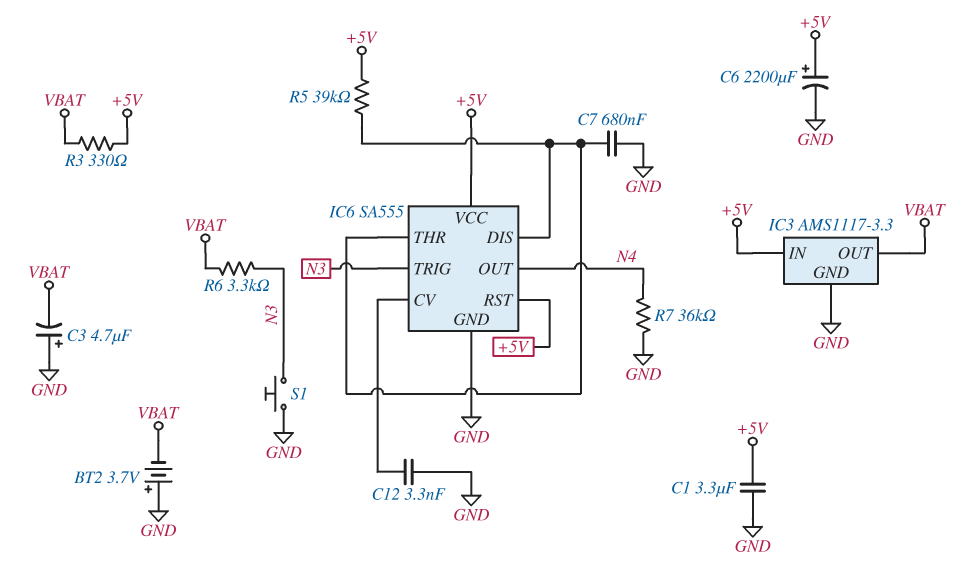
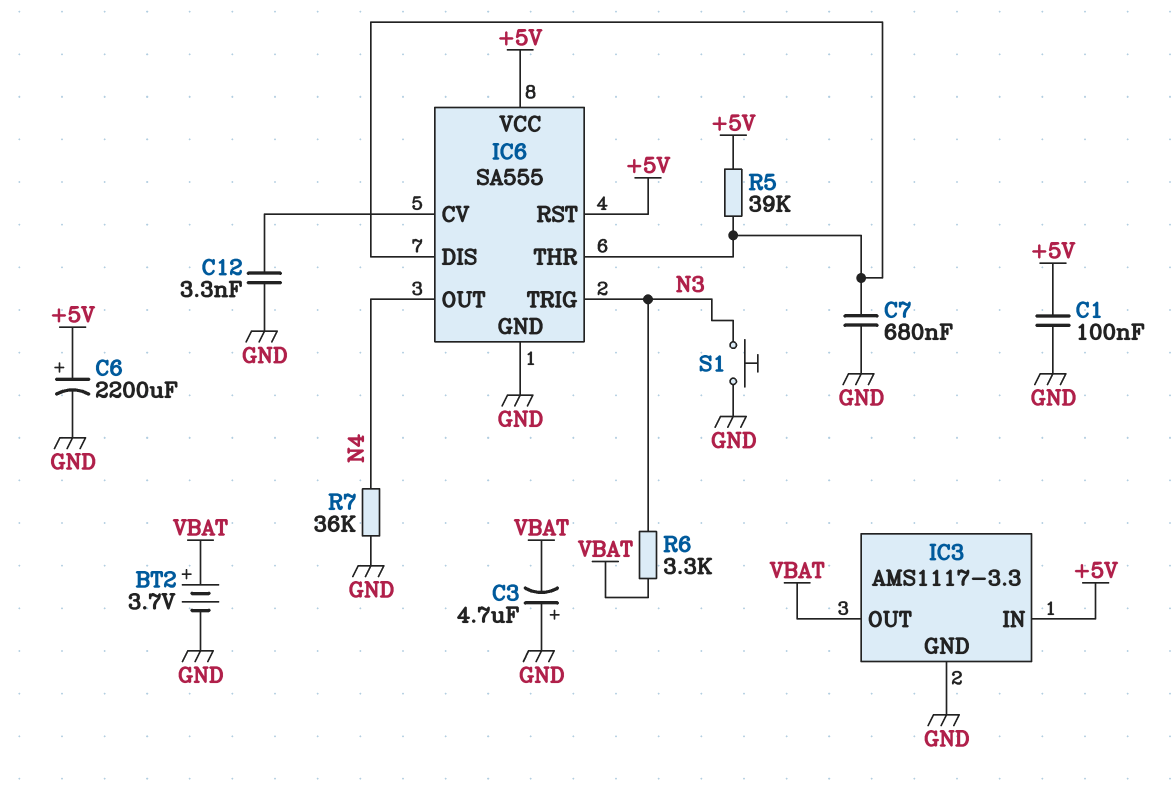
BT2: 3.7V (plus GND, minus VBAT) -> 3.7V (plus VBAT, minus GND)
C1: 3.3uF (+5V, GND) -> 100nF (+5V, GND)
R3: 330 (+5V, VBAT) -> none

